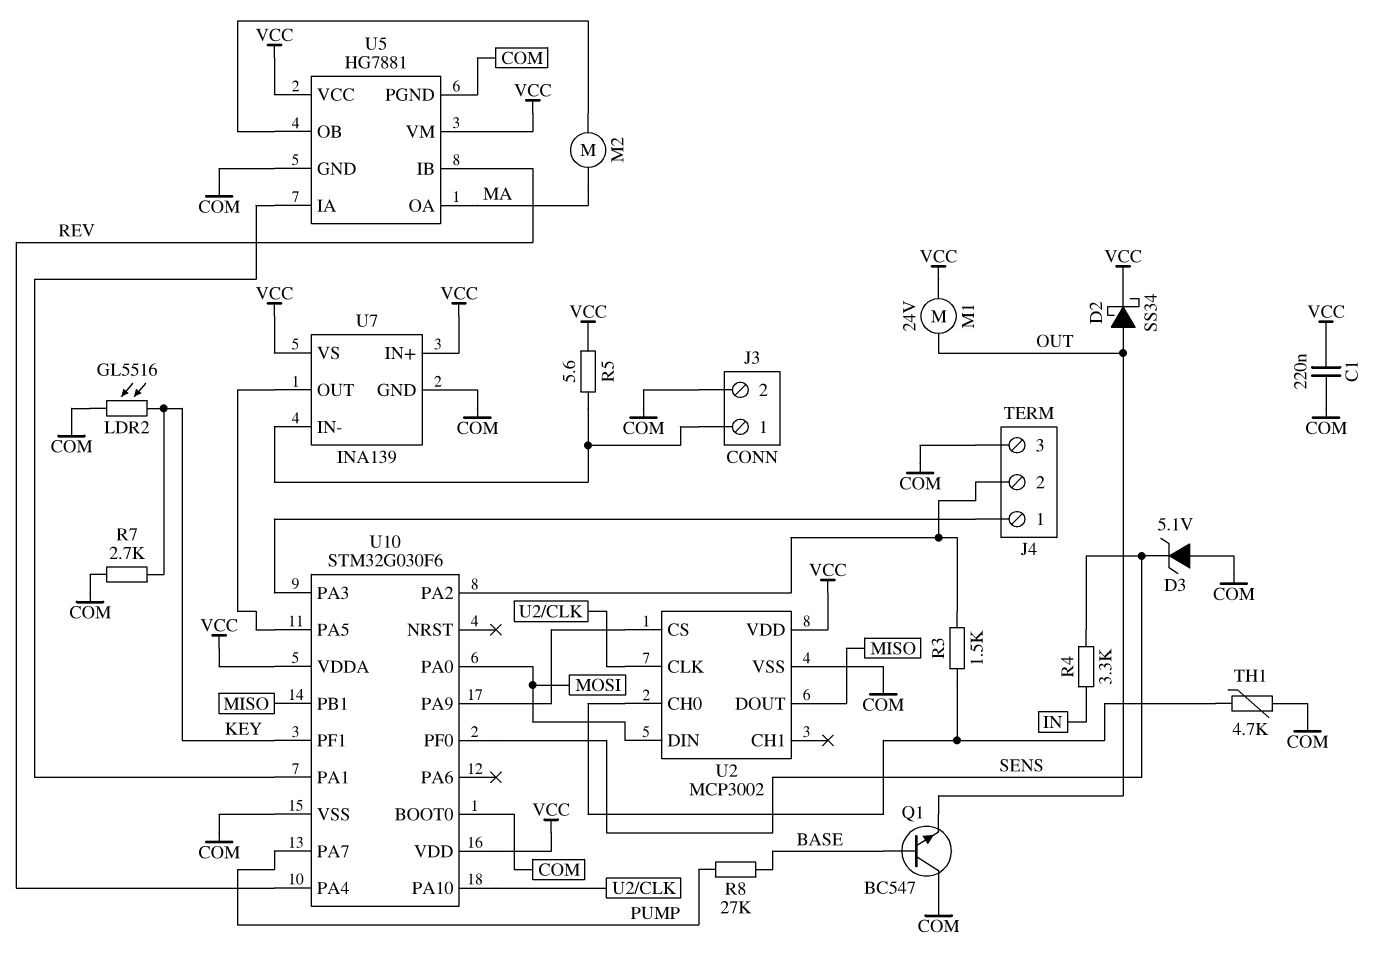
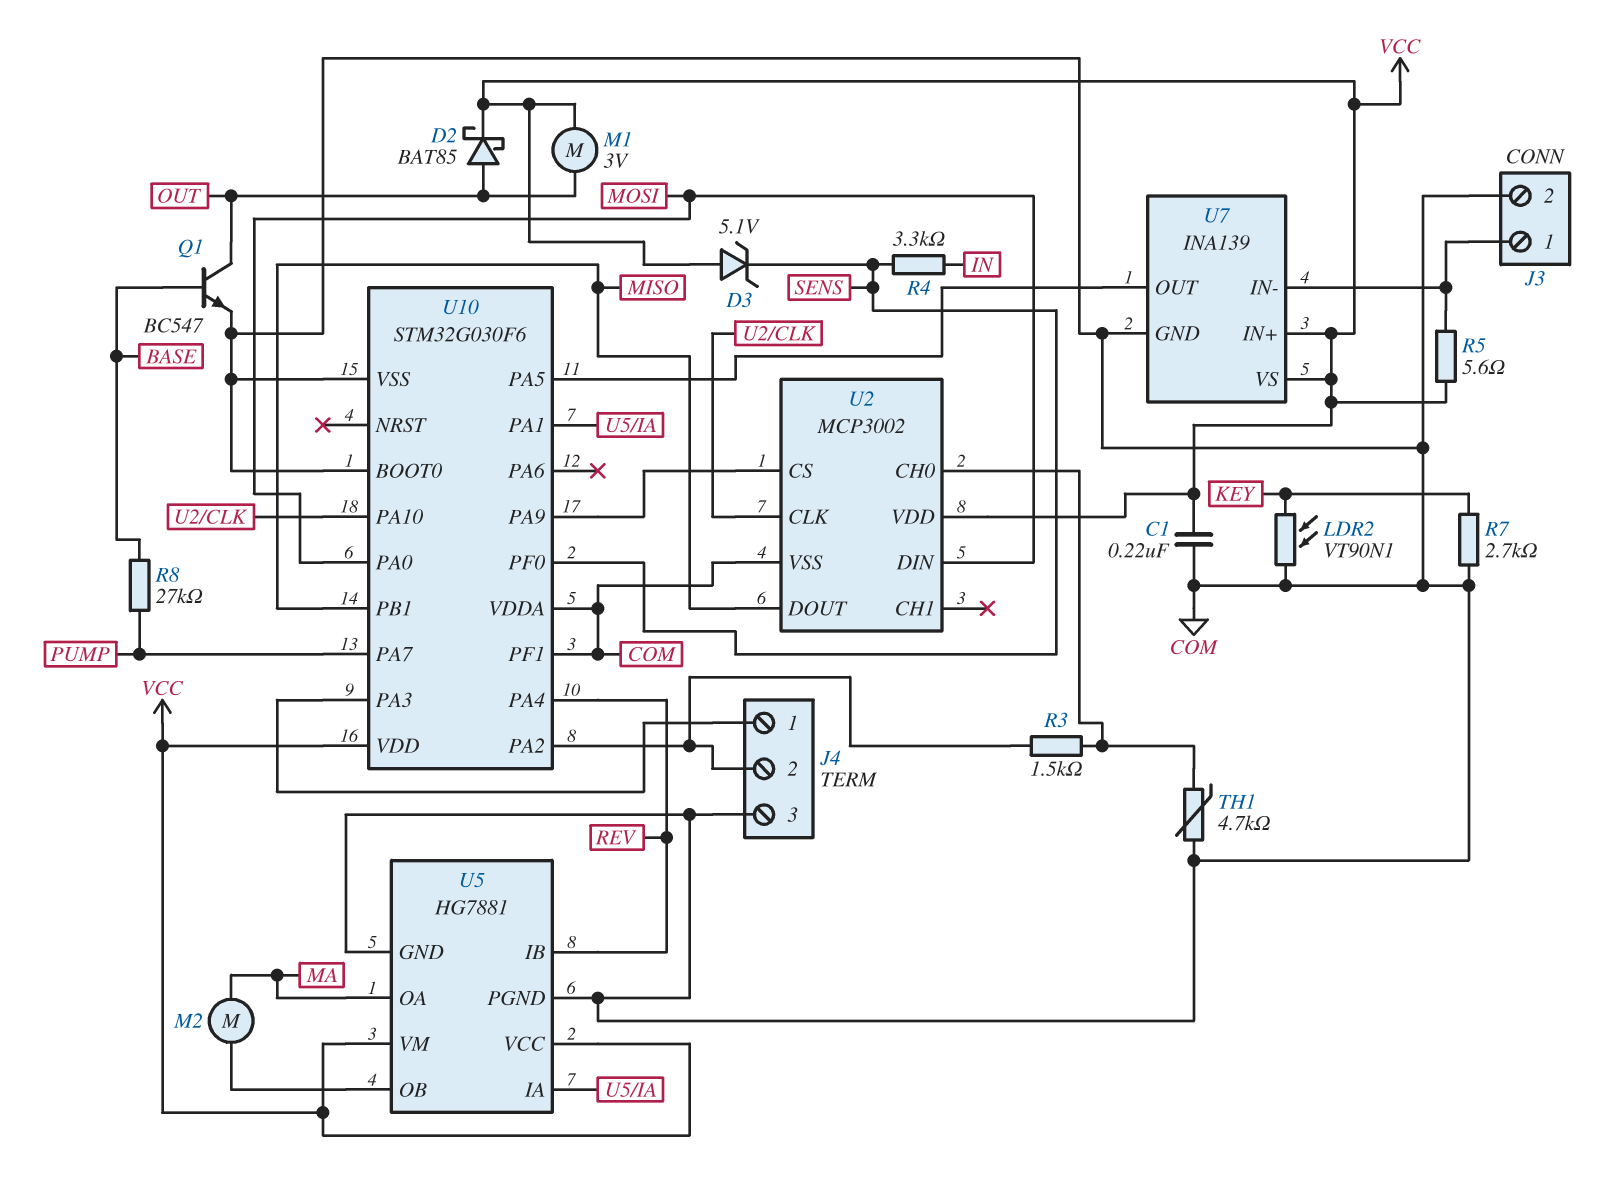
D2: schottky SS34 (A OUT, K VCC) -> schottky BAT85 (A OUT, K VCC)
D3: zener 5.1V (A COM, K SENS) -> zener 5.1V (A VCC, K SENS)
LDR2: GL5516 (COM, KEY) -> VT90N1 (COM, KEY)
M1: motor 24V (OUT, VCC) -> motor 3V (OUT, VCC)
Q1: NPN BC547 (B BASE, C COM, E OUT) -> NPN BC547 (B BASE, C OUT, E COM)
U10 pin PF1: KEY -> COM
U10 pin VDDA: VCC -> COM

